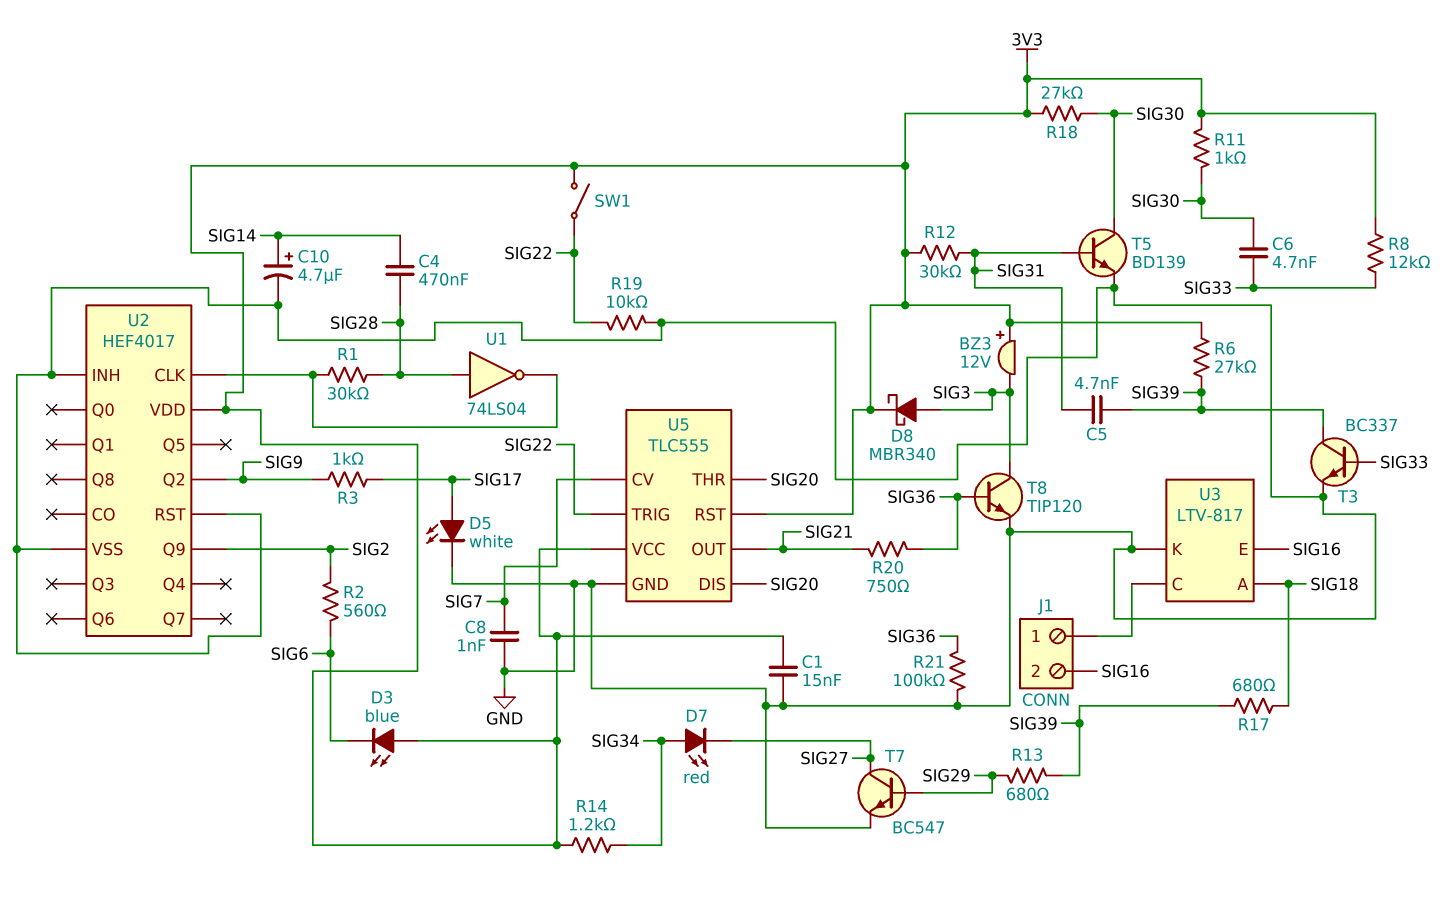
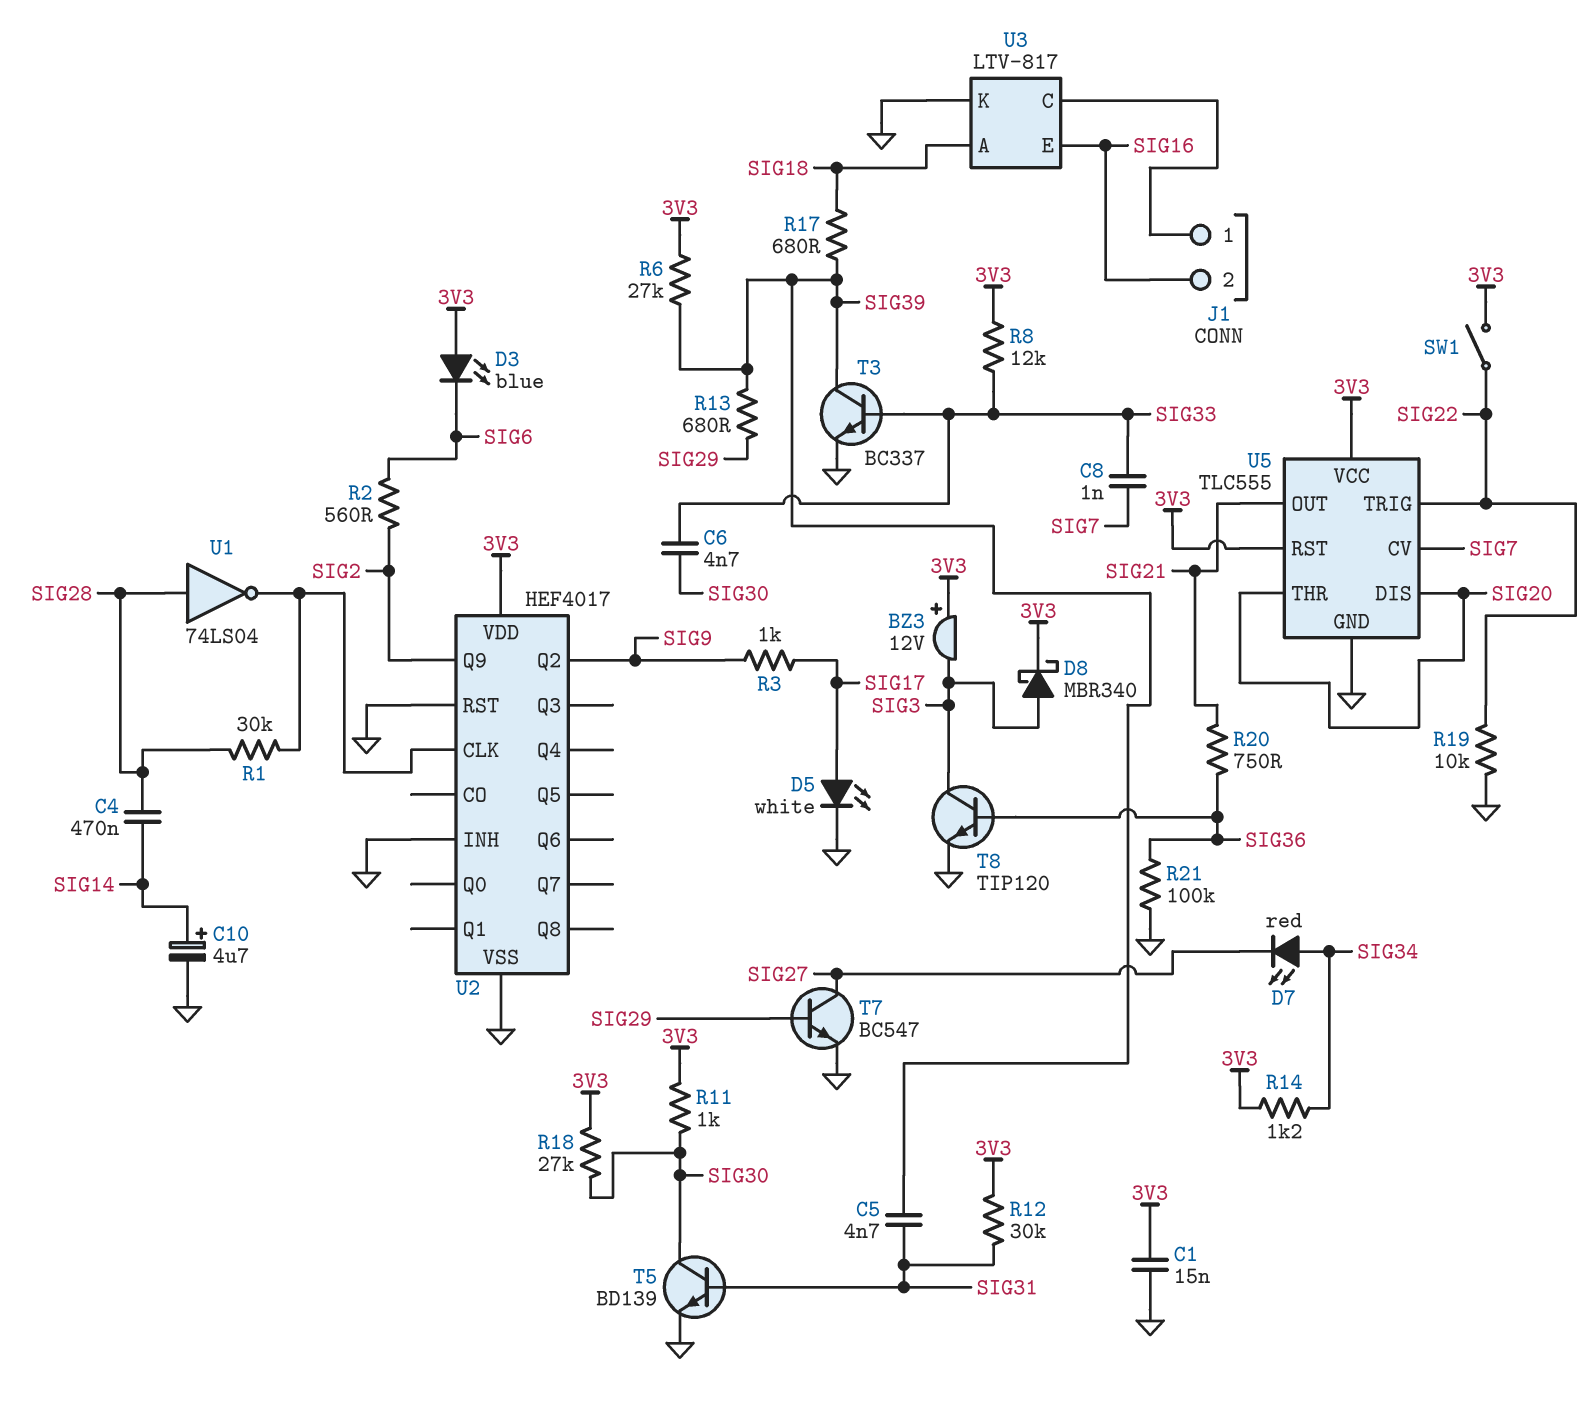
C8: 1nF (GND, SIG7) -> 1nF (SIG7, SIG33)

